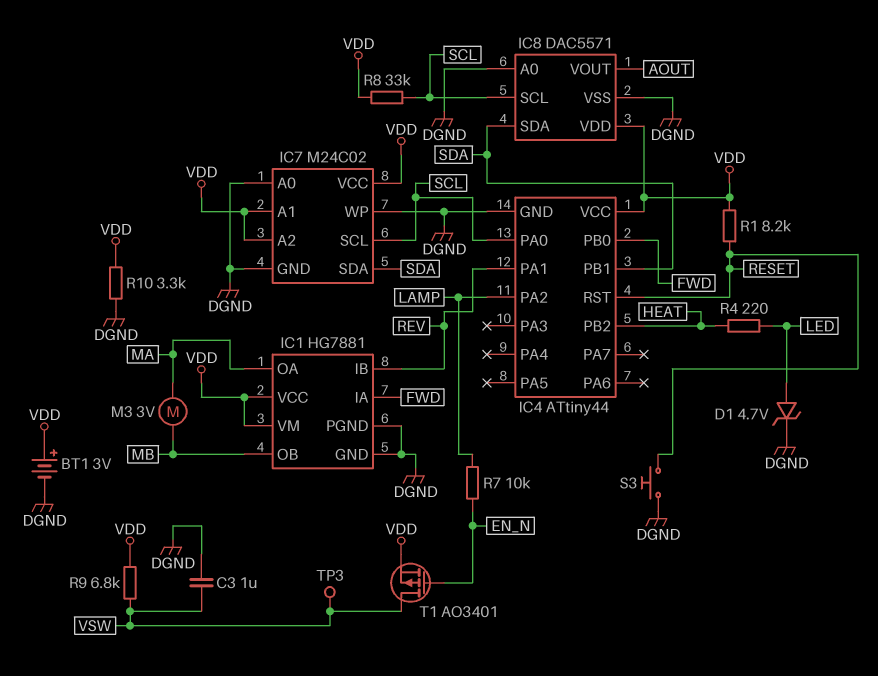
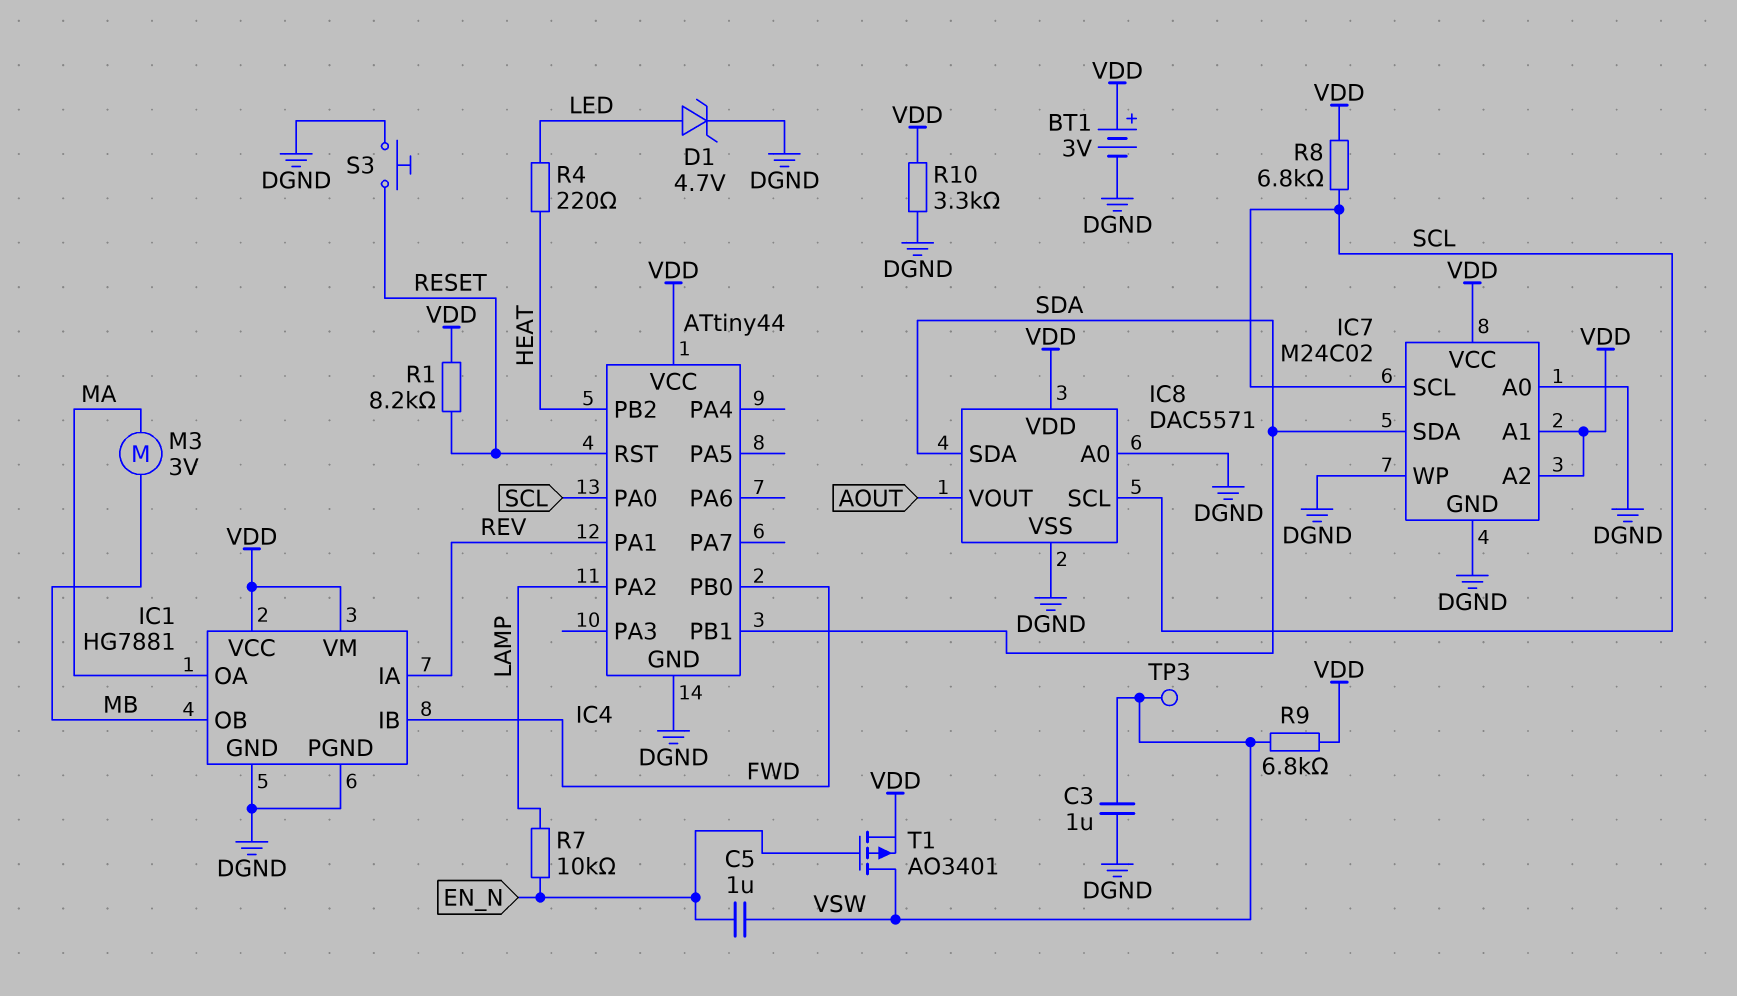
C5: none -> 1uF (EN_N, VSW)
IC1 pin IA: FWD -> REV
IC1 pin IB: REV -> FWD
R8: 33k (SCL, VDD) -> 6.8k (SCL, VDD)

